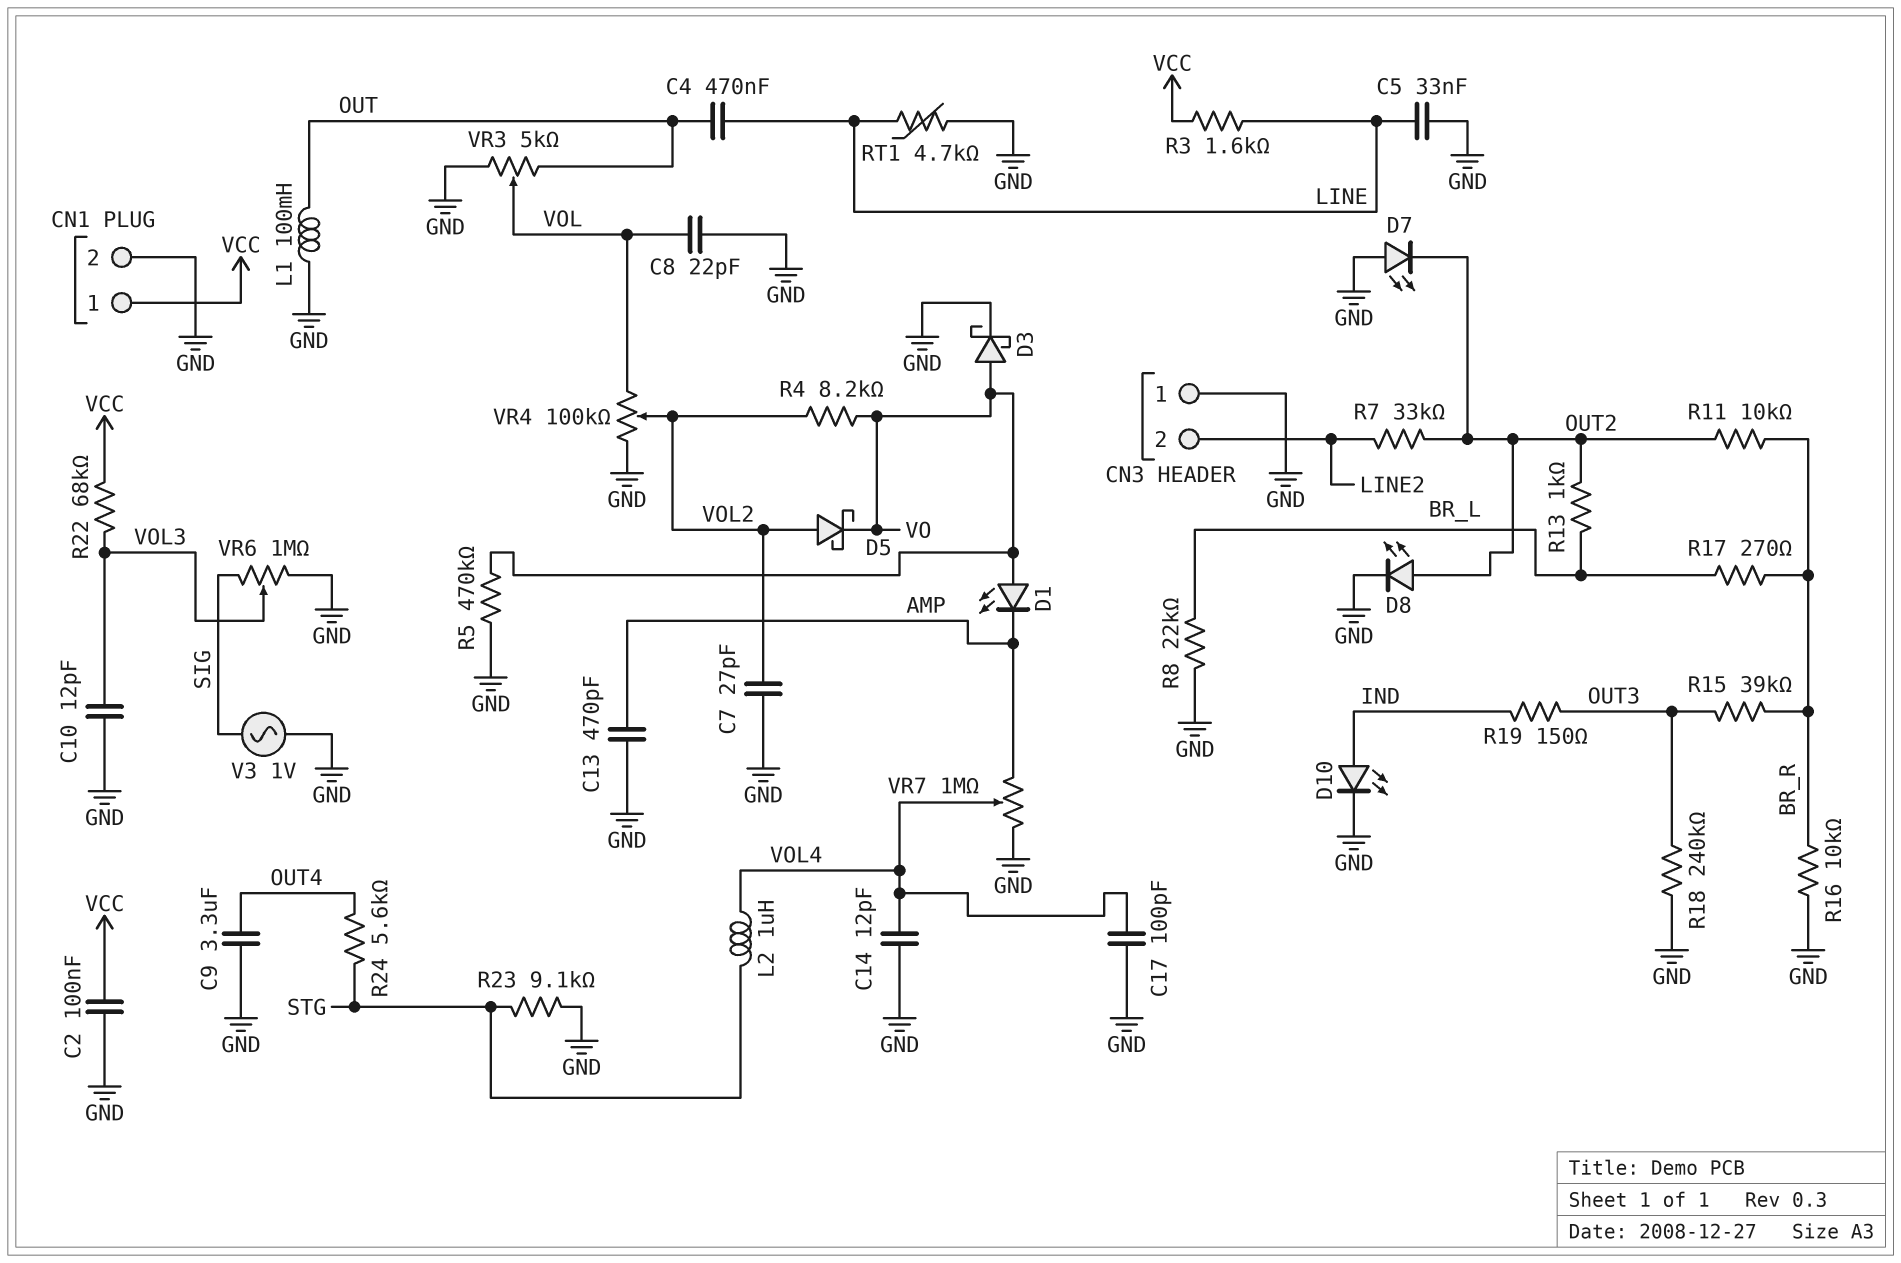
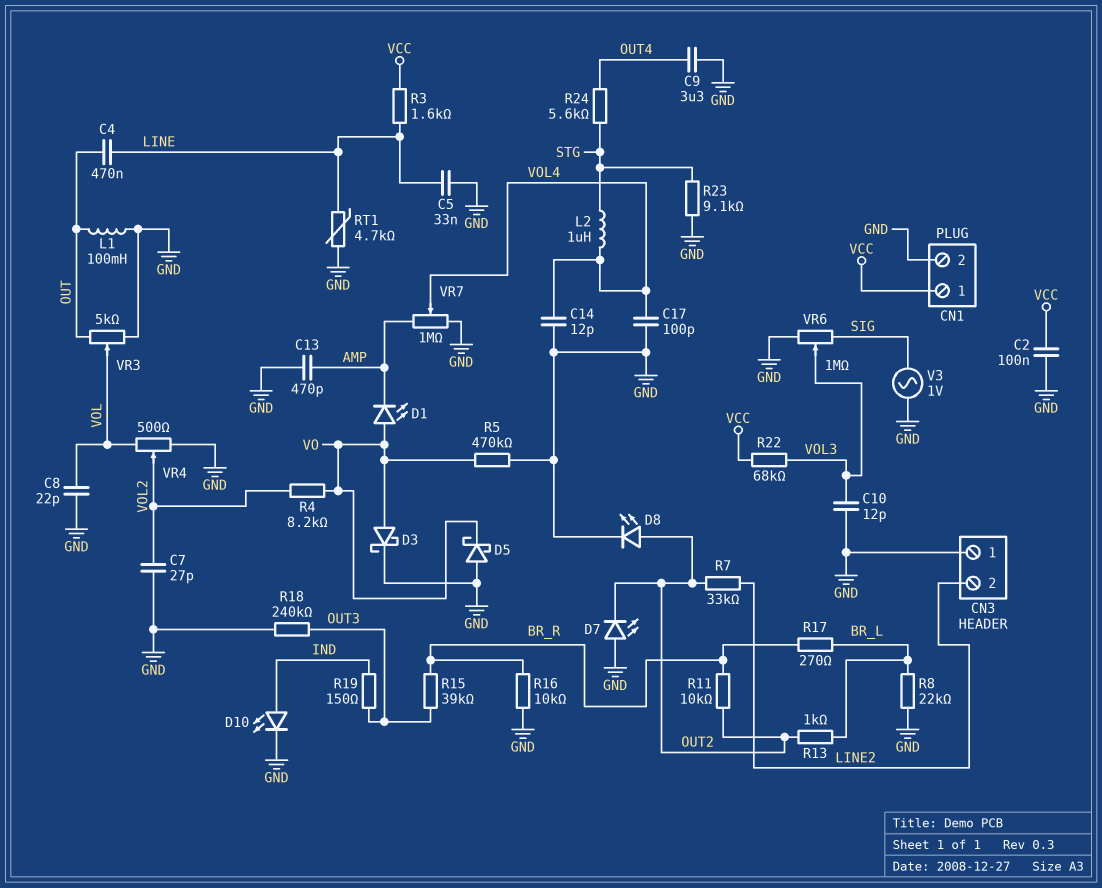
D5: schottky (A VOL2, K VO) -> schottky (A GND, K VO)
VR4: 100k (GND, VOL, wiper VOL2) -> 500 (GND, VOL, wiper VOL2)

